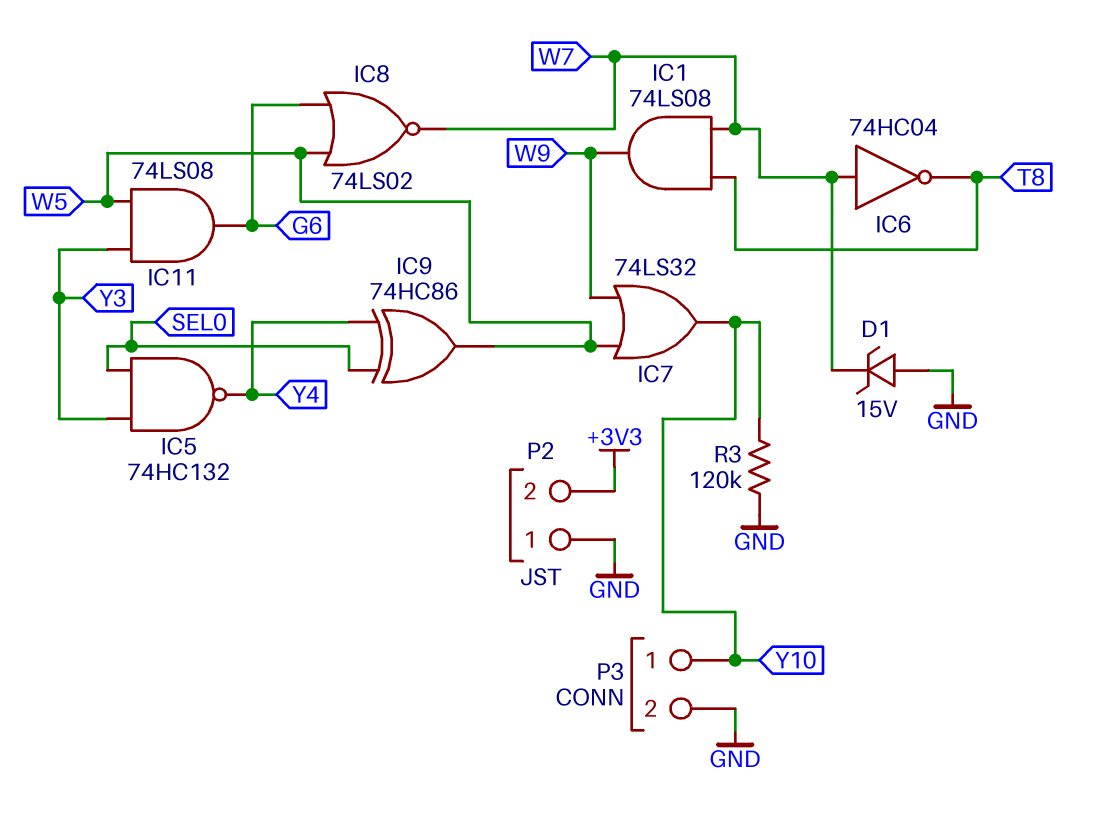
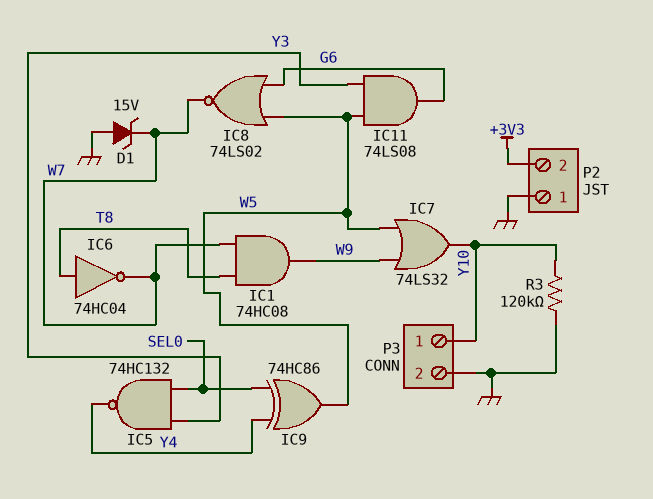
IC1: AND 74LS08 (in T8, in W7, out W9) -> AND 74HC08 (in T8, in W7, out W9)
IC6: NOT 74HC04 (in W7, out T8) -> NOT 74HC04 (in T8, out W7)

